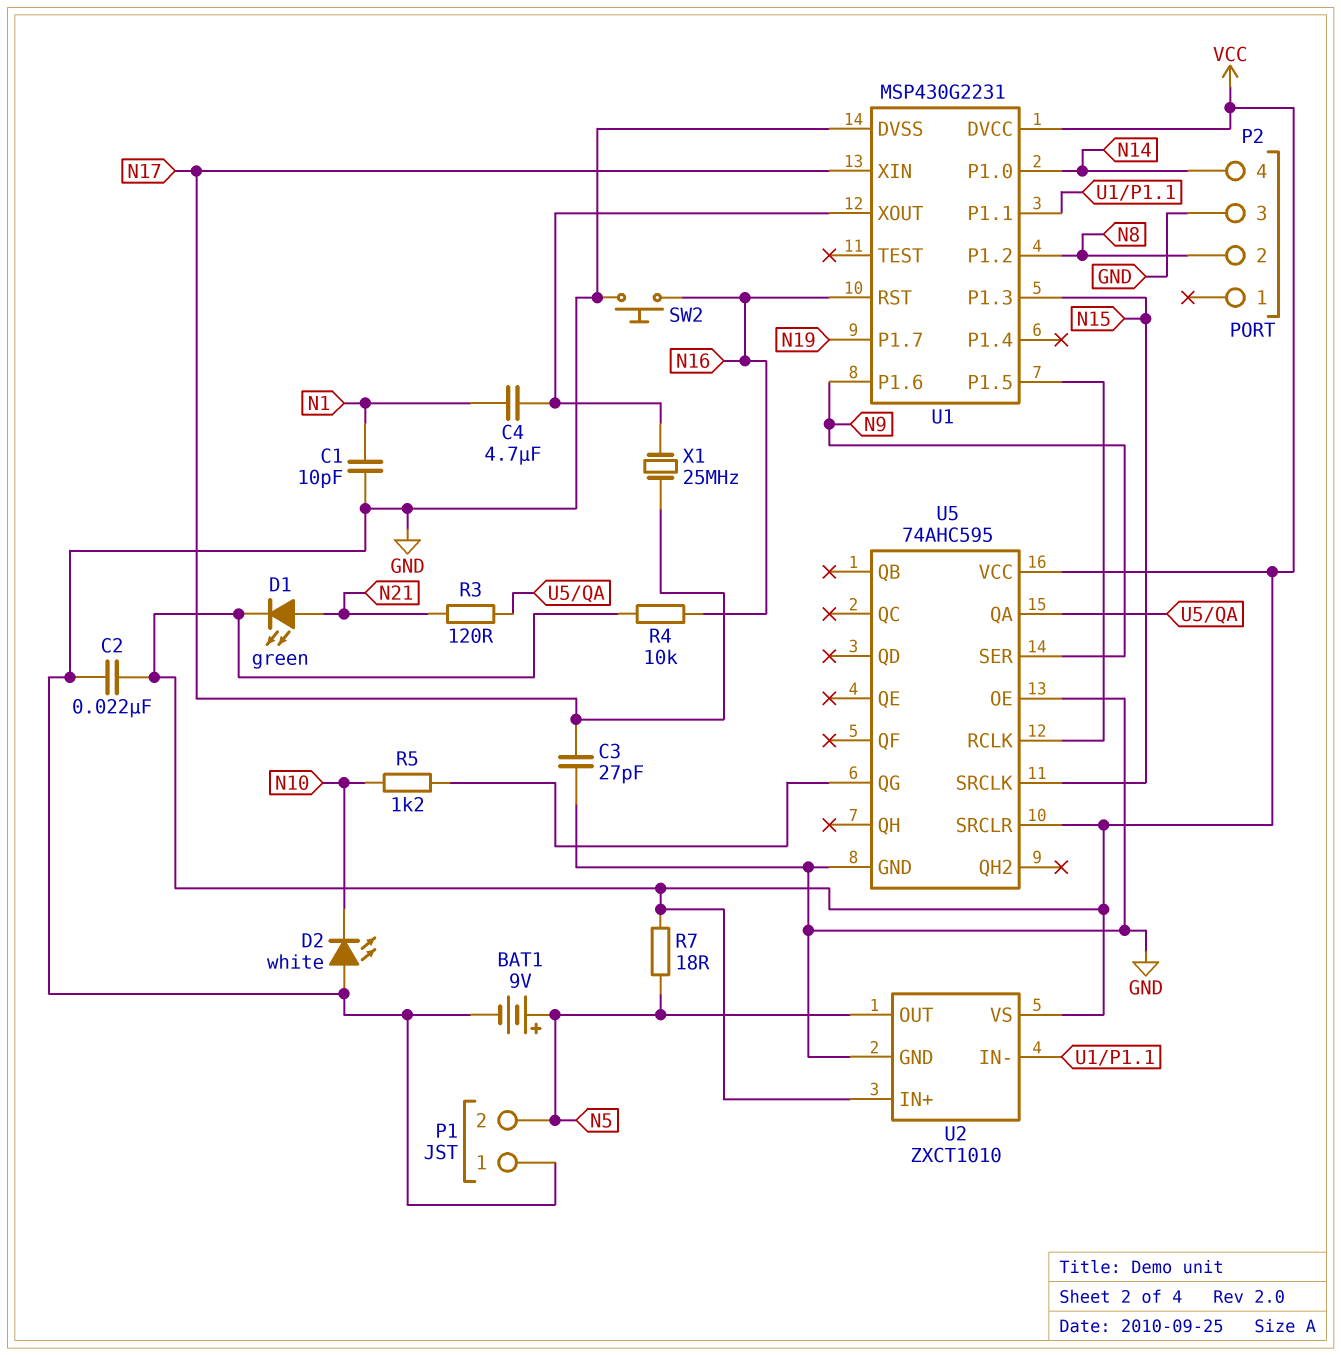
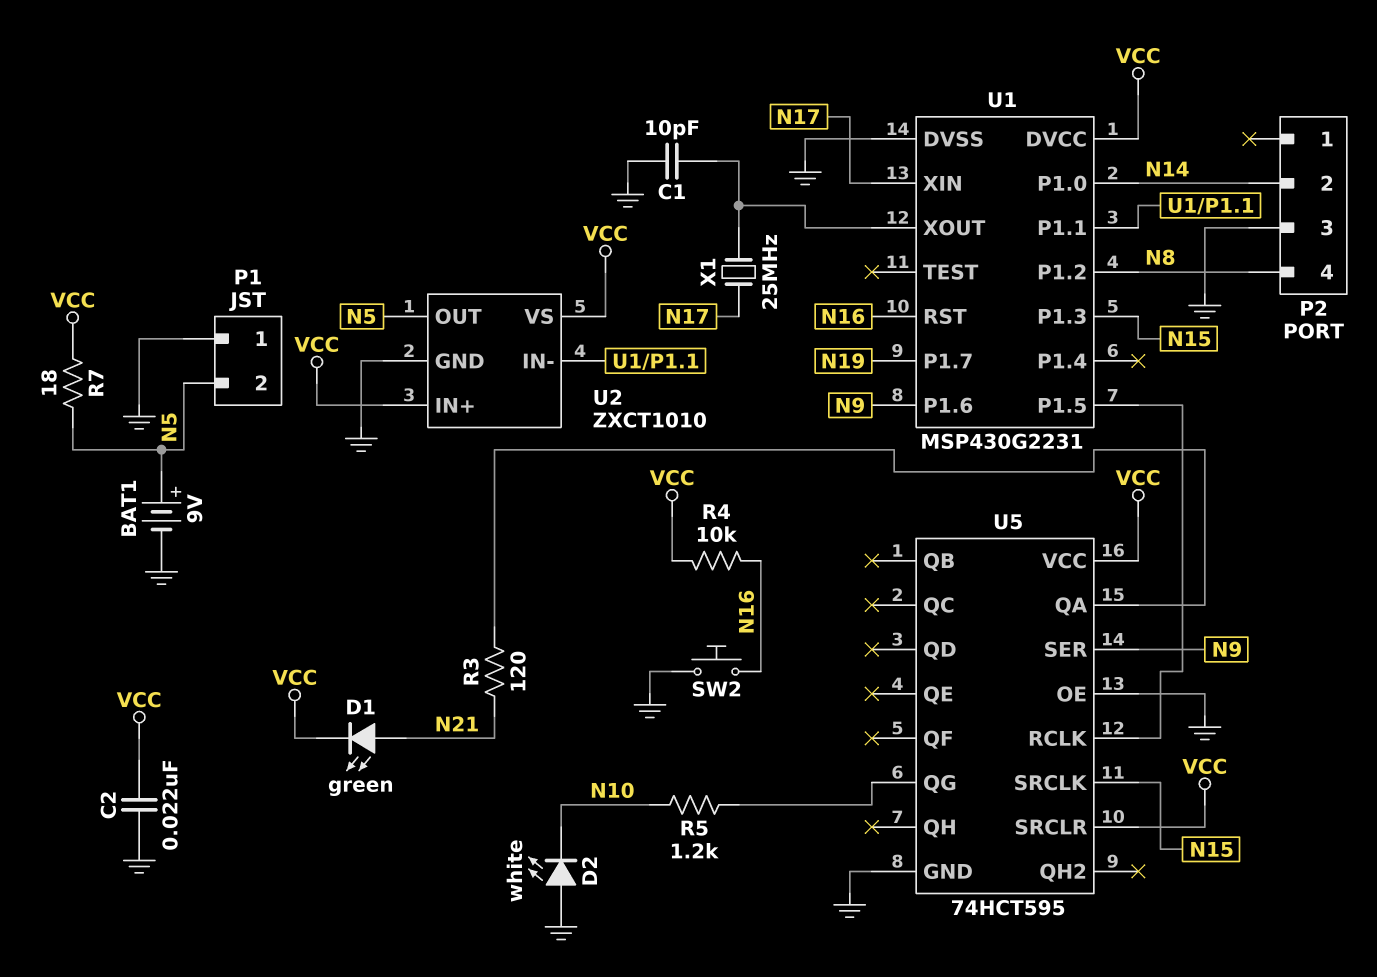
C1: 10pF (GND, N1) -> 10pF (GND, U1/XOUT)
C3: 27pF (GND, N17) -> none
C4: 4.7uF (N1, U1/XOUT) -> none
P2 pin 2: N8 -> N14
P2 pin 4: N14 -> N8
U5: 74AHC595 -> 74HCT595

